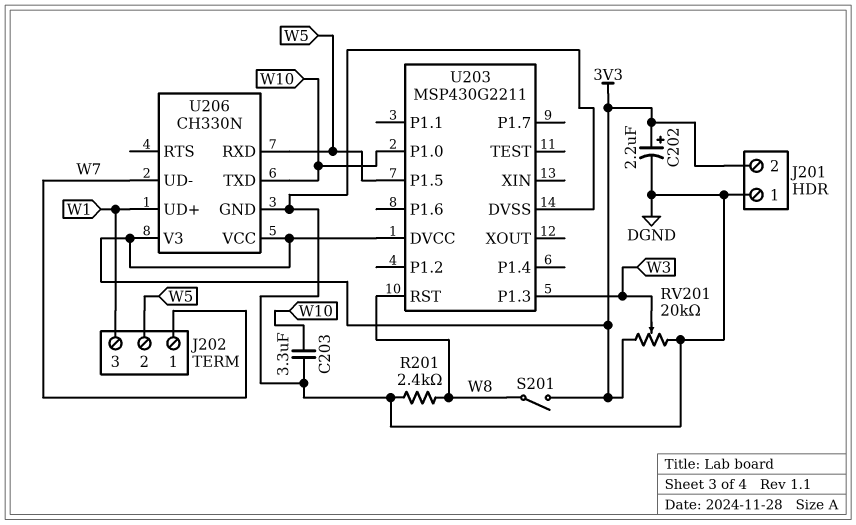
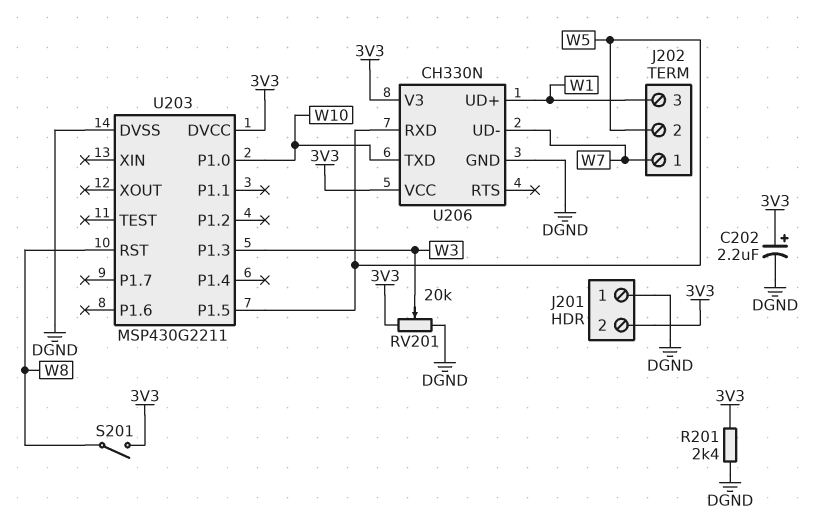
C203: 3.3uF (DGND, W10) -> none
R201: 2.4k (DGND, W8) -> 2.4k (3V3, DGND)

